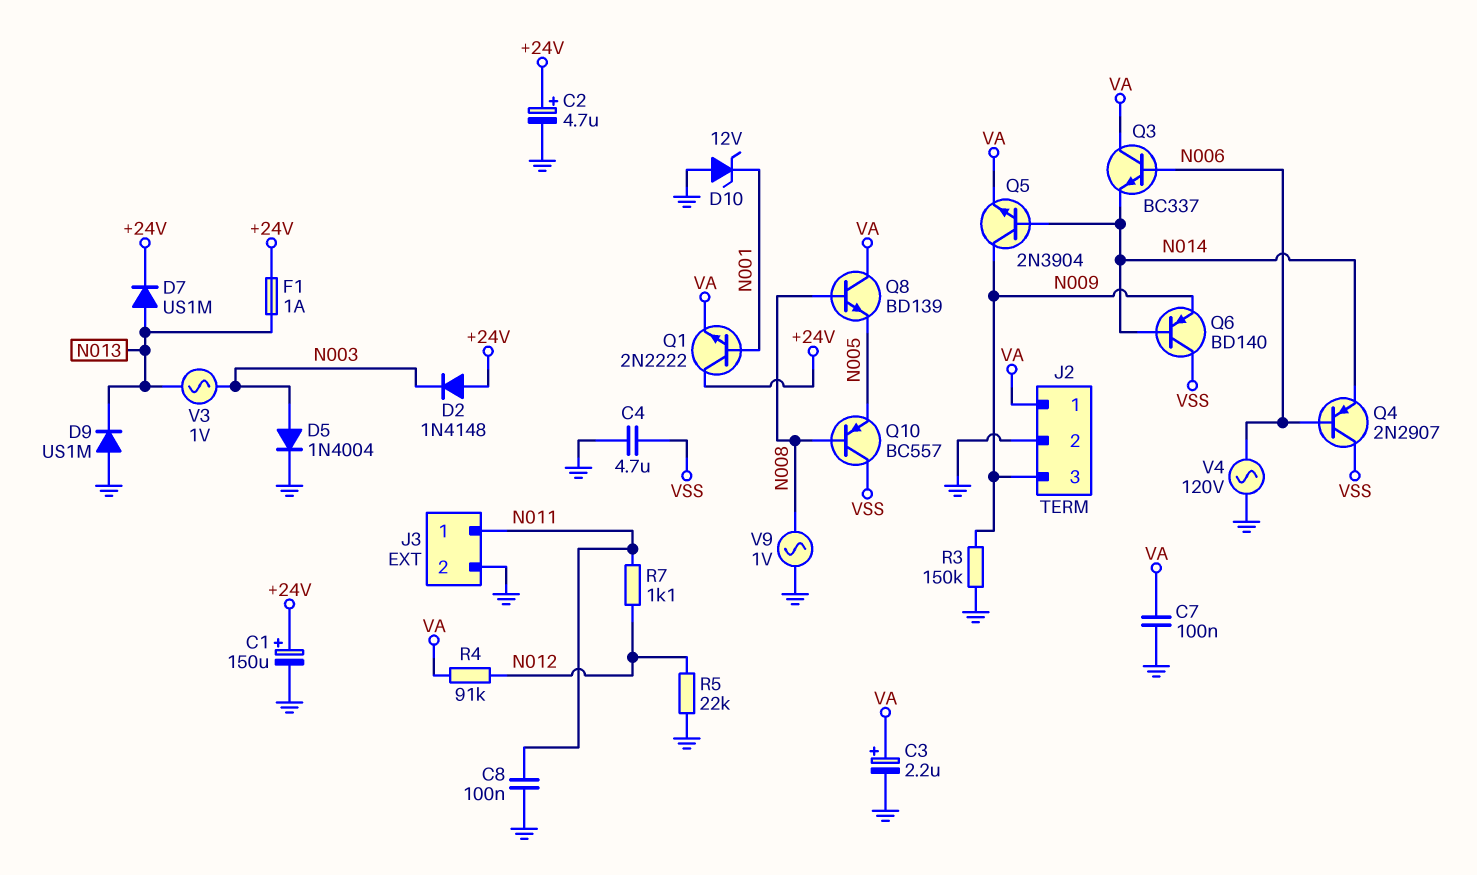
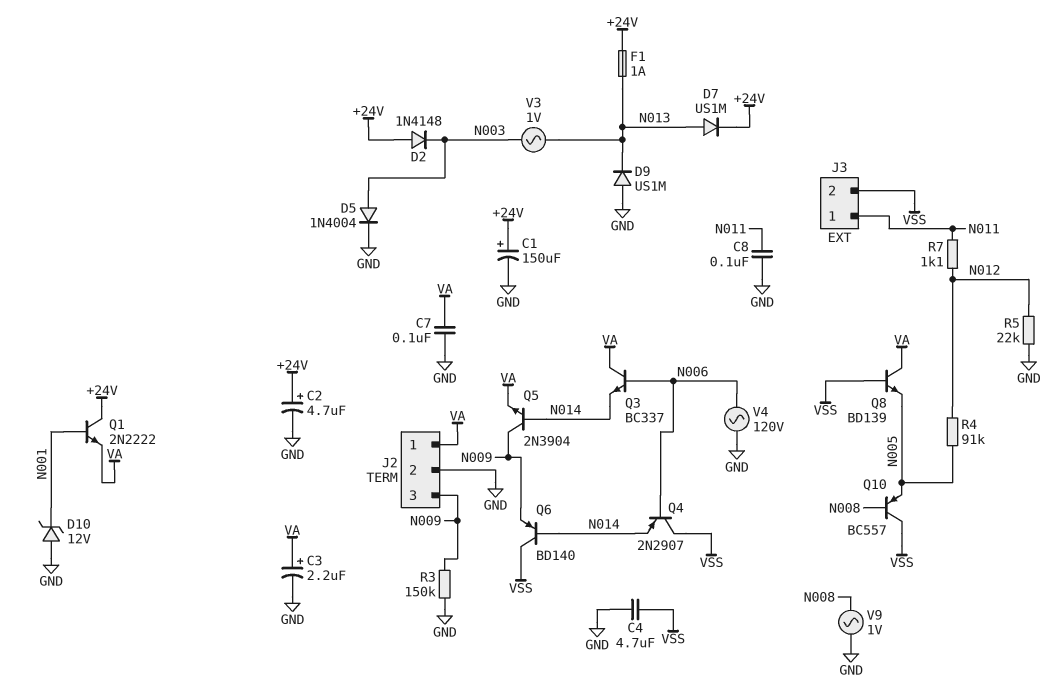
J3 pin 2: GND -> VSS
Q8: NPN BD139 (B N008, C VA, E N005) -> NPN BD139 (B VSS, C VA, E N005)
R4: 91k (N012, VA) -> 91k (N005, N012)

